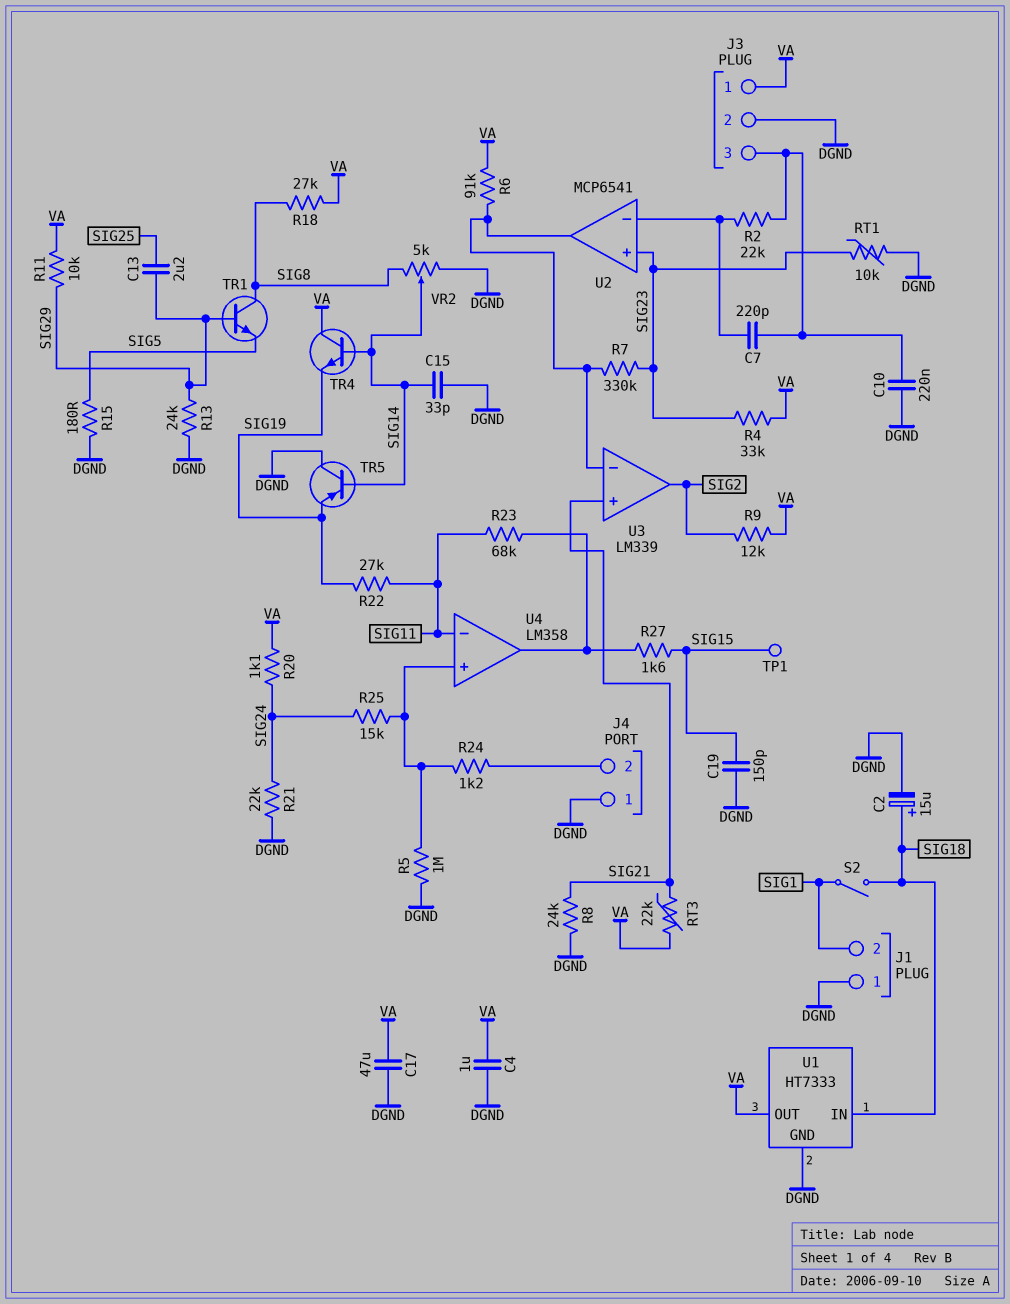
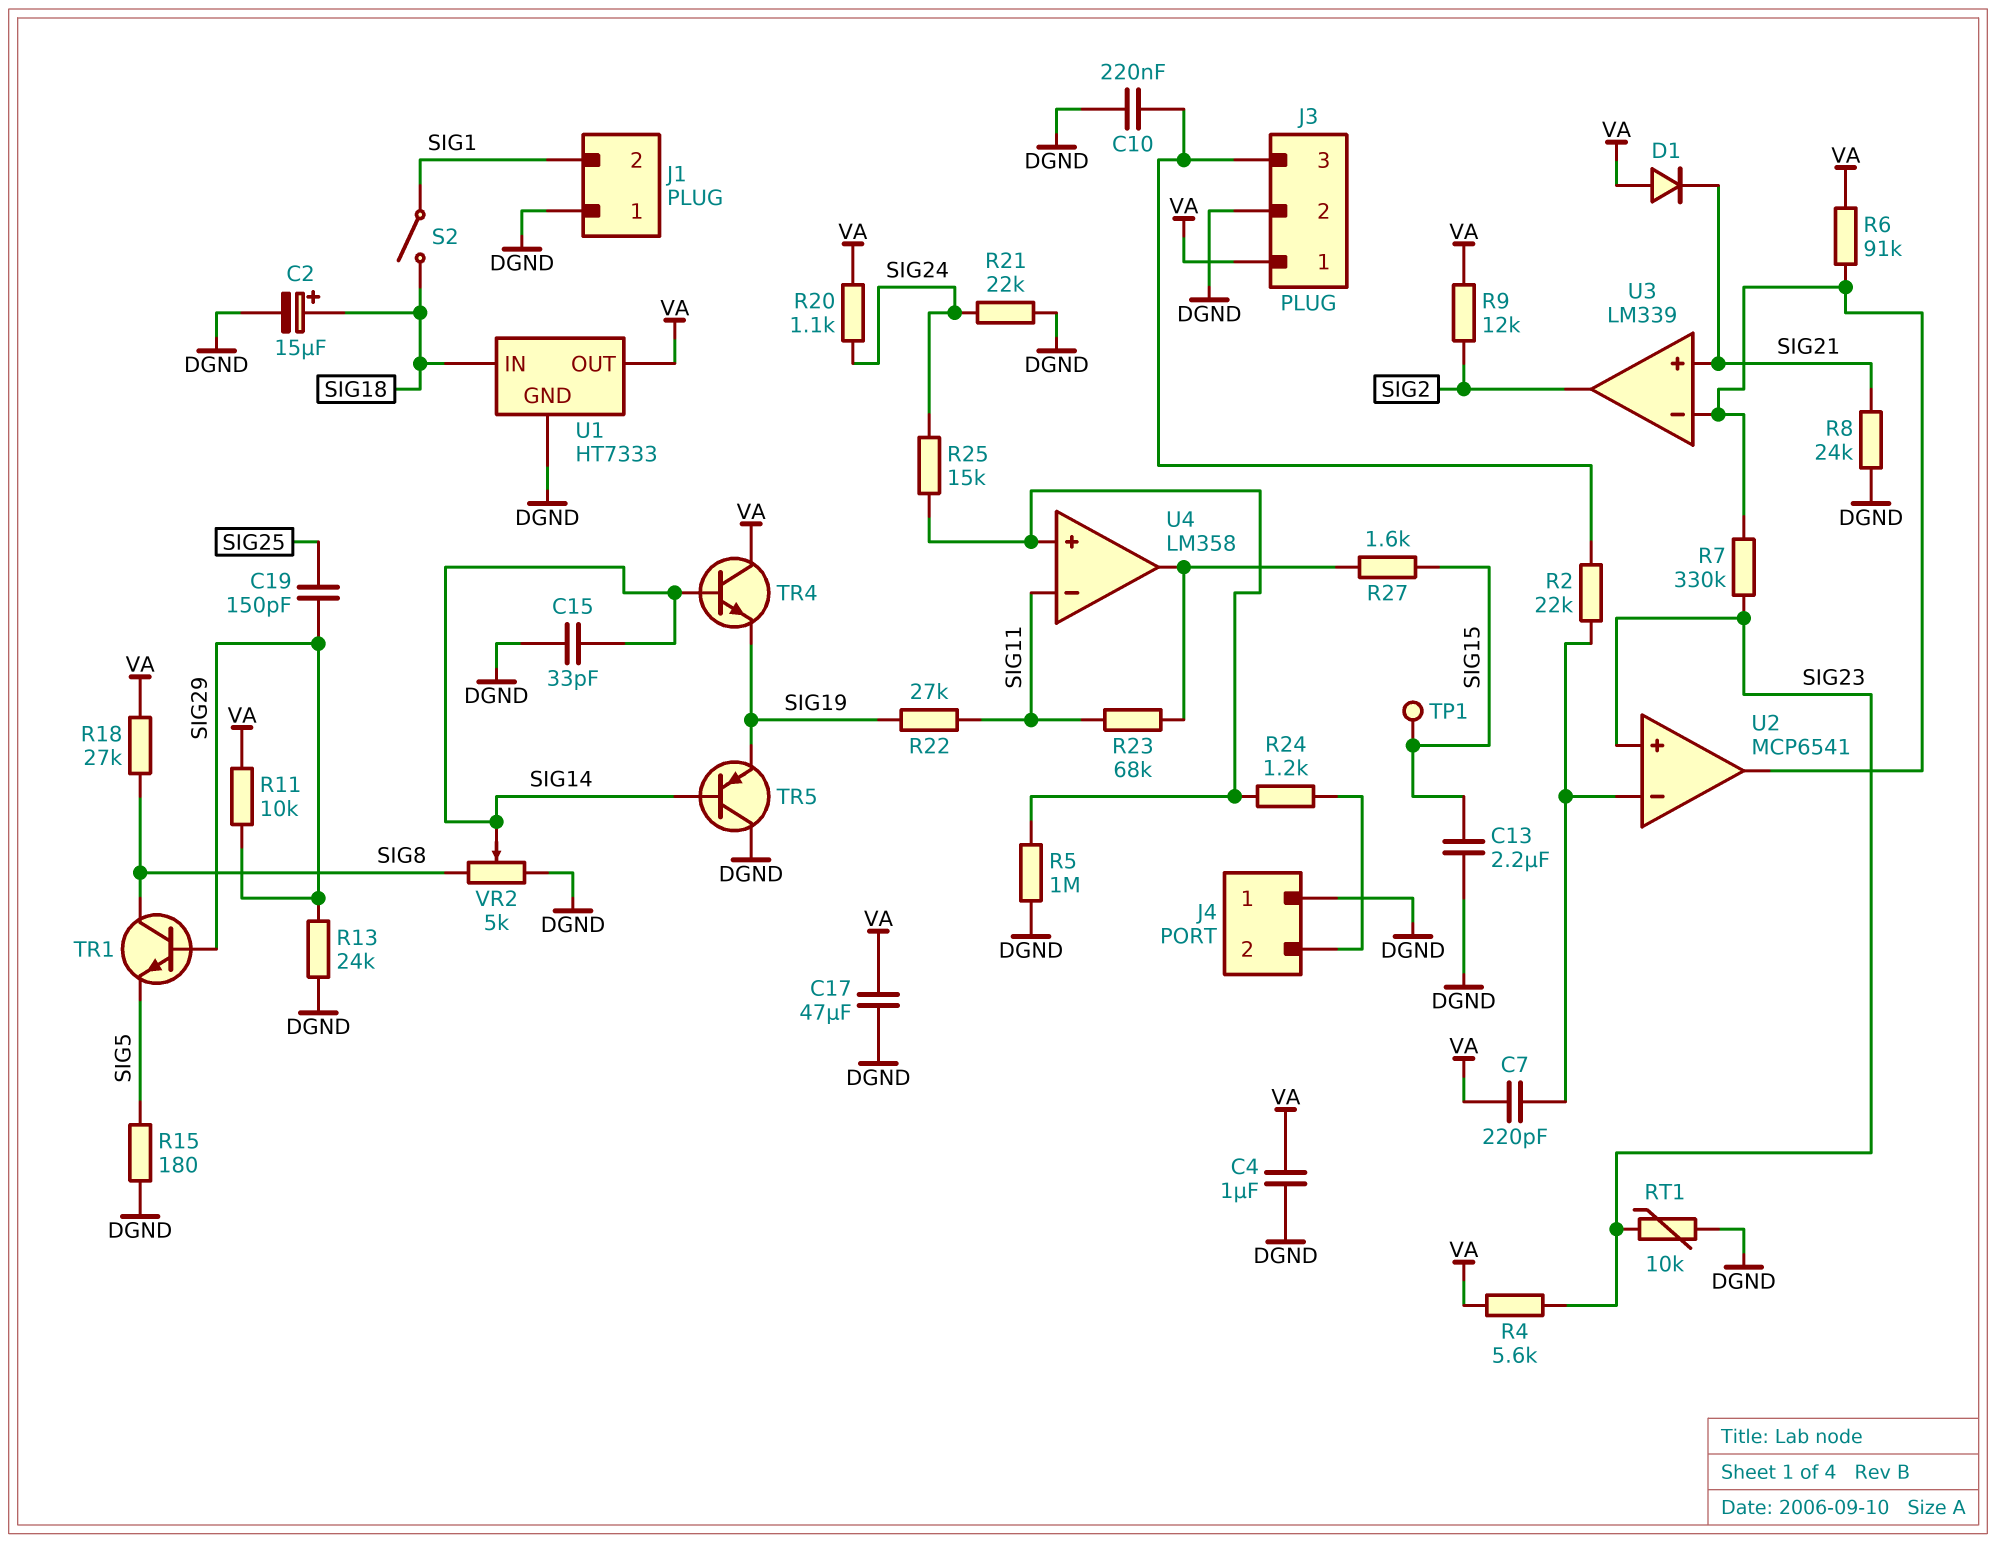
C7: 220pF (J3/3, U2/in-) -> 220pF (U2/in-, VA)
C13: 2.2uF (SIG25, SIG29) -> 2.2uF (DGND, SIG15)
C19: 150pF (DGND, SIG15) -> 150pF (SIG25, SIG29)
D1: none -> diode (A VA, K SIG21)
R4: 33k (SIG23, VA) -> 5.6k (SIG23, VA)
RT3: 22k (SIG21, VA) -> none

